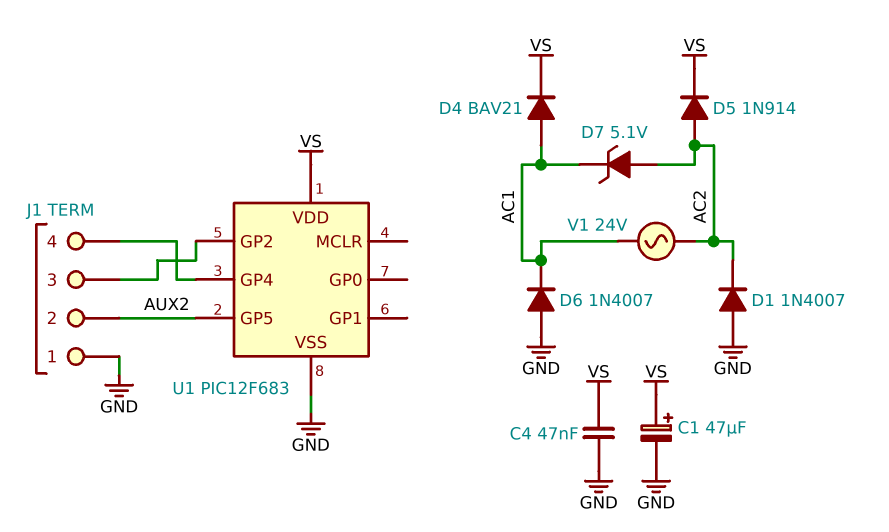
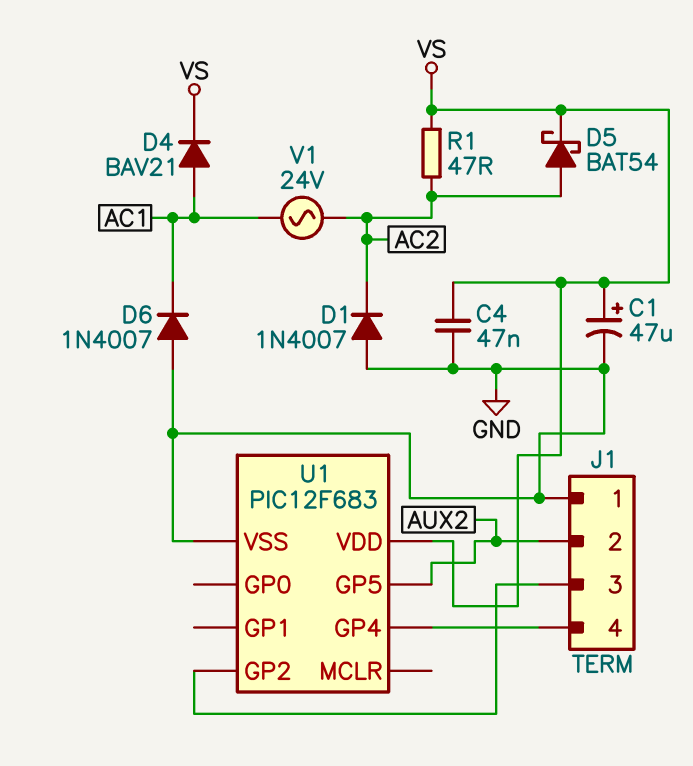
D5: diode 1N914 (A AC2, K VS) -> schottky BAT54 (A AC2, K VS)
D7: zener 5.1V (A AC2, K AC1) -> none
R1: none -> 47 (AC2, VS)

